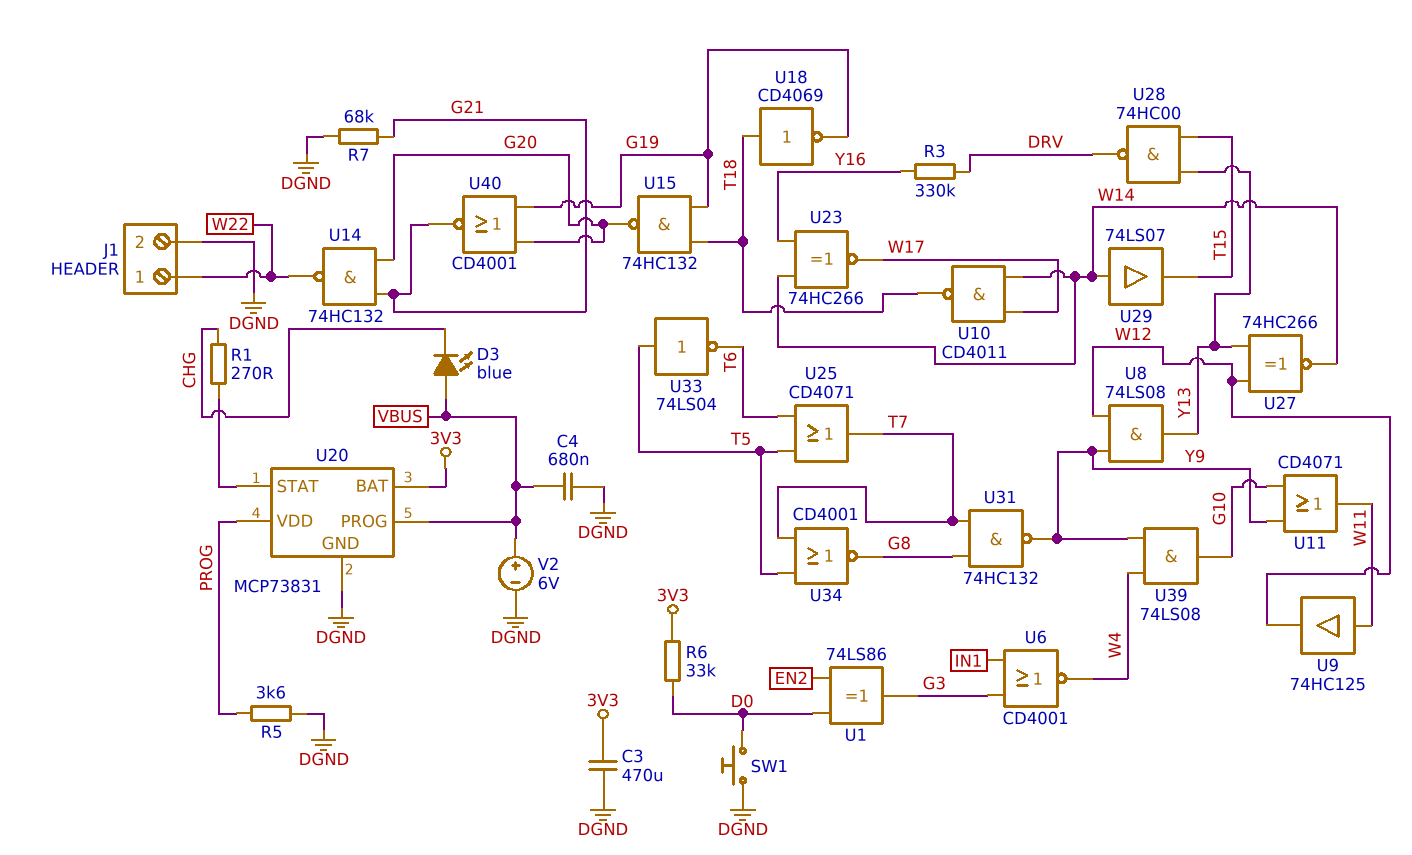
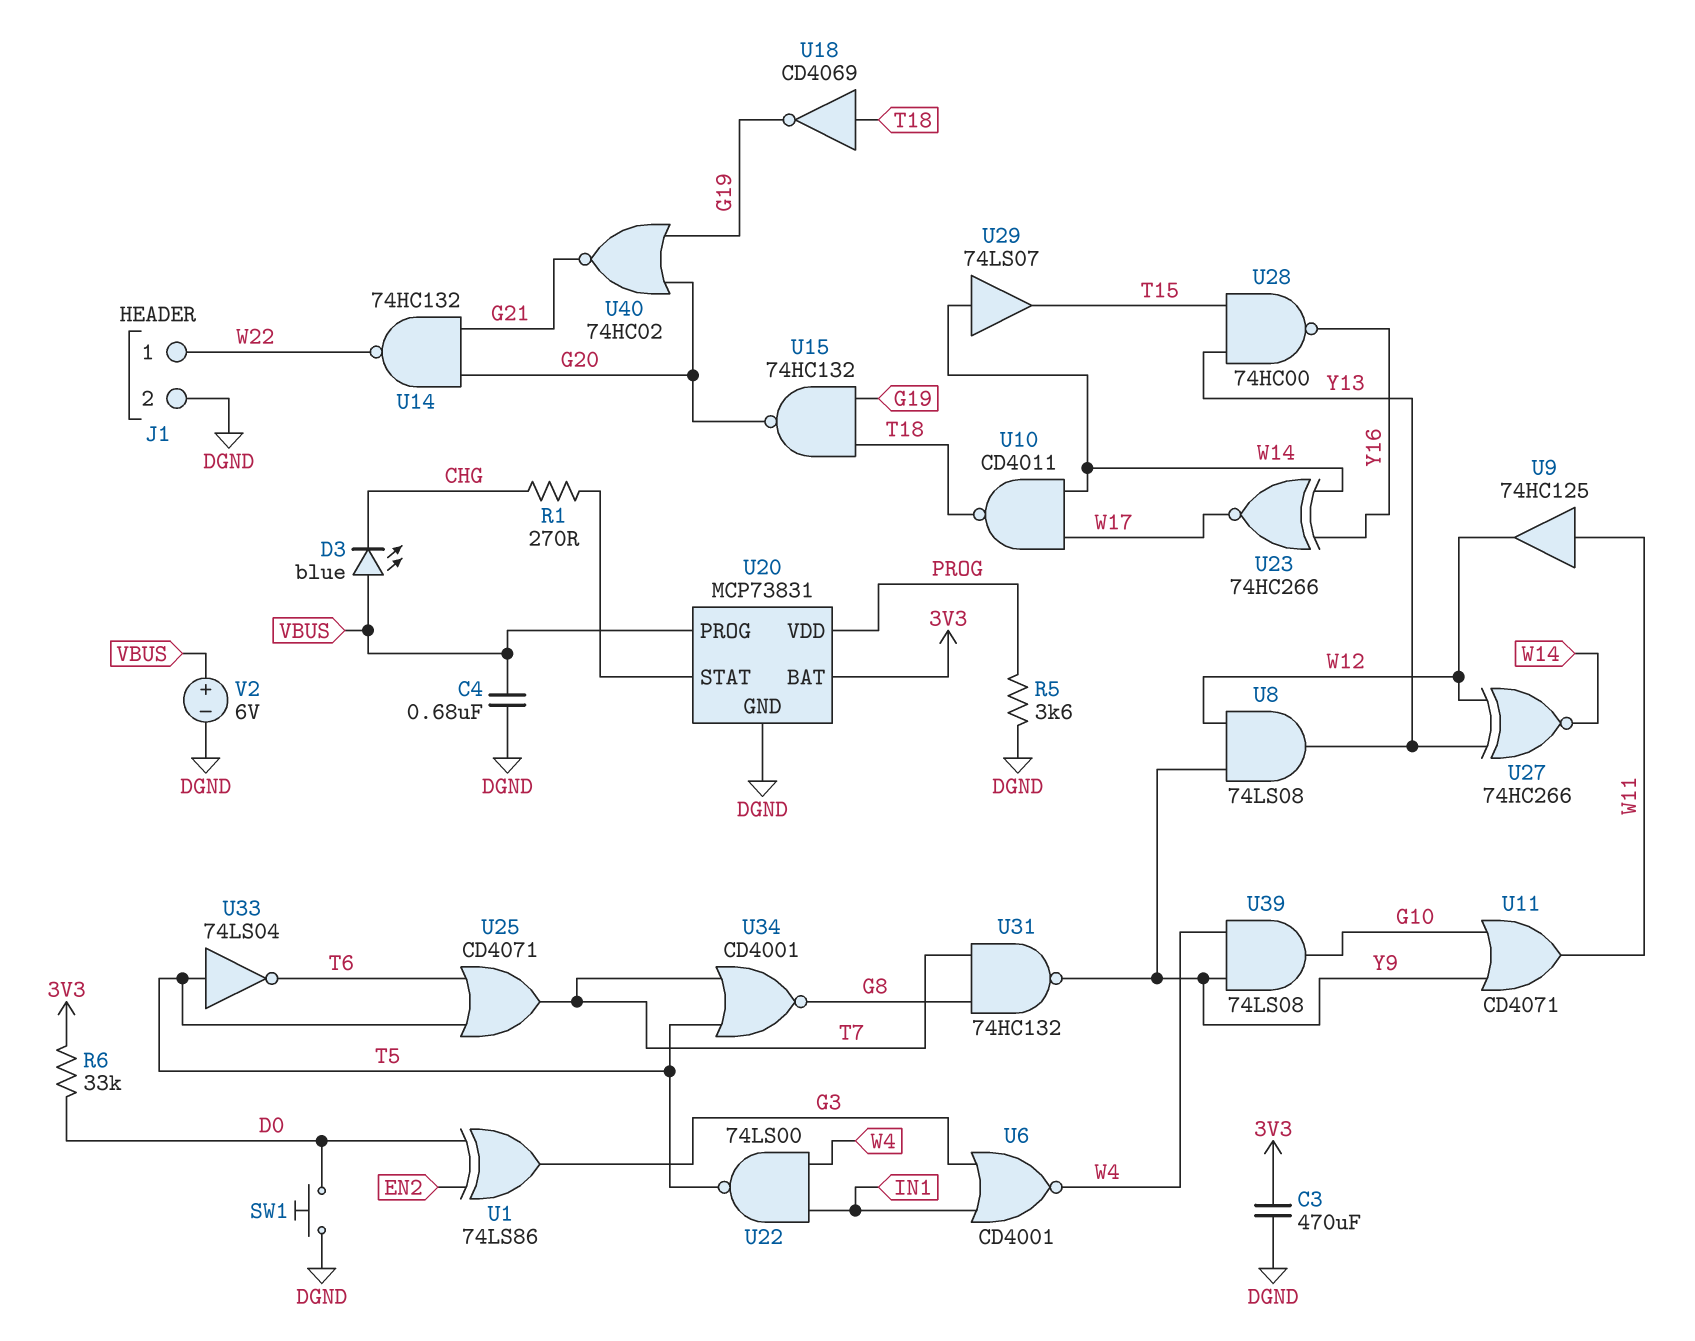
R3: 330k (DRV, Y16) -> none
R7: 68k (DGND, G21) -> none
U22: none -> NAND 74LS00 (in IN1, in W4, out T5)
U28: NAND 74HC00 (in T15, in Y13, out DRV) -> NAND 74HC00 (in T15, in Y13, out Y16)
U40: NOR CD4001 (in G19, in G20, out G21) -> NOR 74HC02 (in G19, in G20, out G21)

